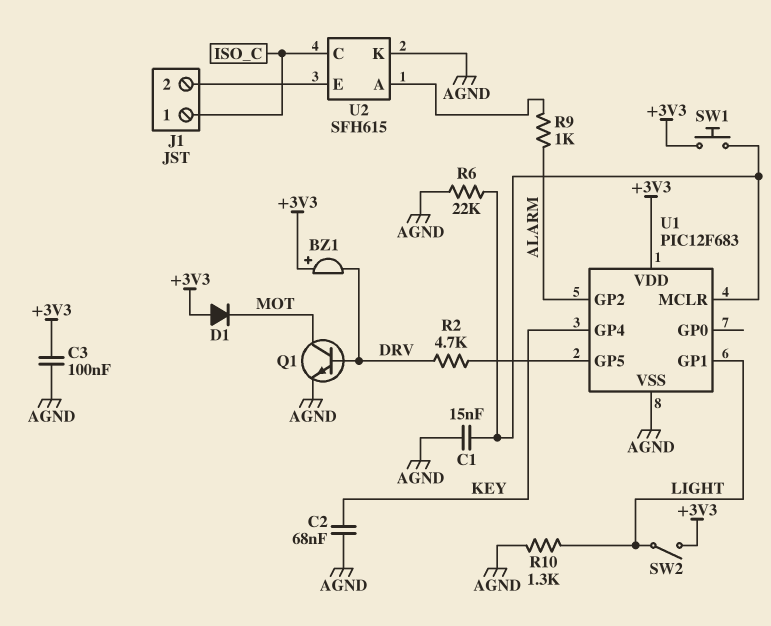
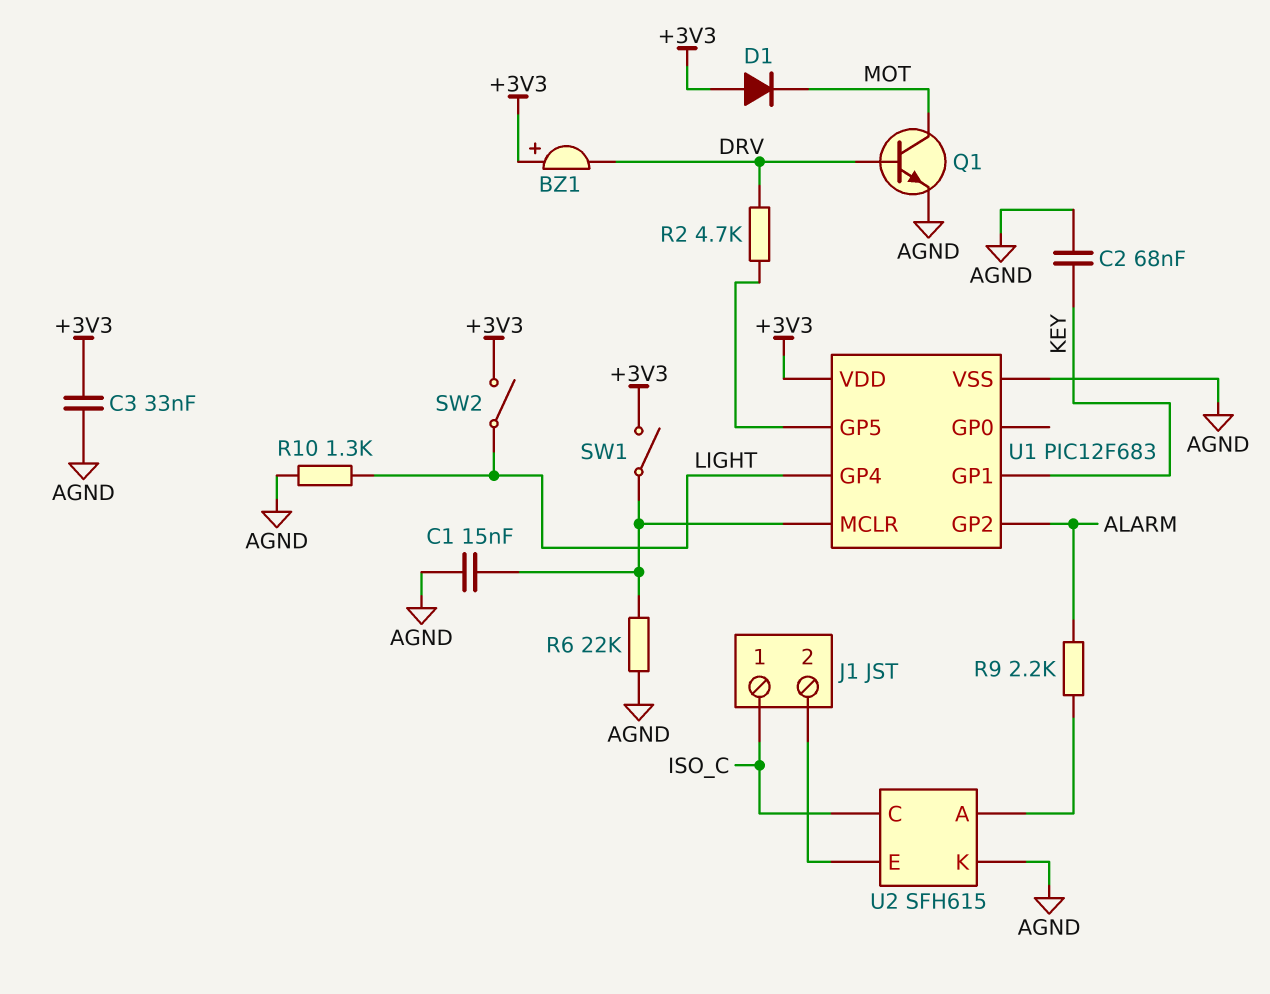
C3: 100nF (+3V3, AGND) -> 33nF (+3V3, AGND)
R9: 1k (ALARM, U2/A) -> 2.2k (ALARM, U2/A)
SW1: button (+3V3, U1/MCLR) -> switch (+3V3, U1/MCLR)
U1 pin GP1: LIGHT -> KEY
U1 pin GP4: KEY -> LIGHT

